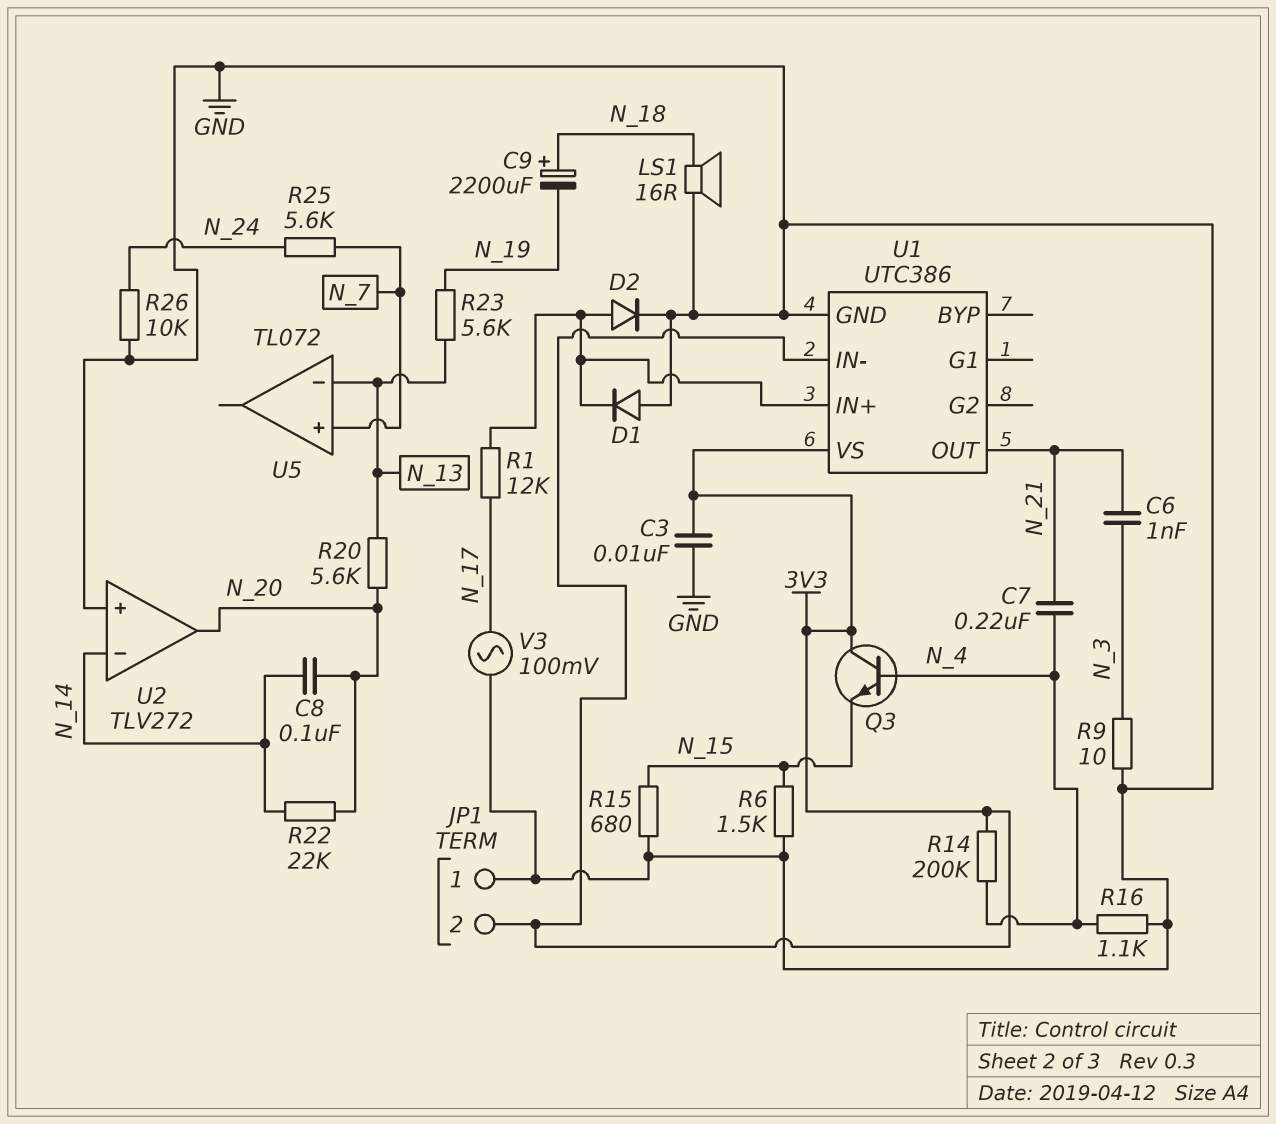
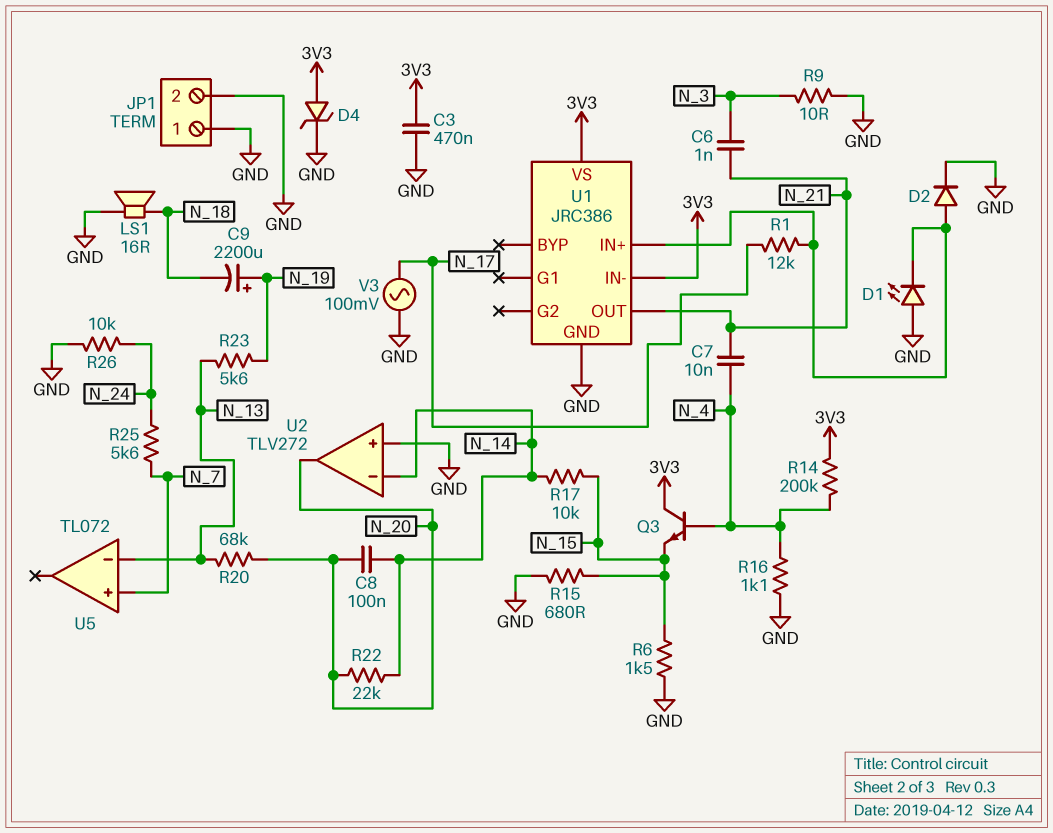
C3: 10nF (3V3, GND) -> 470nF (3V3, GND)
C7: 220nF (N_4, N_21) -> 10nF (N_4, N_21)
C9: 2200uF (plus N_18, minus N_19) -> 2200uF (plus N_19, minus N_18)
D1: diode (A GND, K U1/IN+) -> LED (A GND, K U1/IN+)
D4: none -> zener (A 3V3, K GND)
JP1 pin 2: 3V3 -> GND
R17: none -> 10k (N_14, N_15)
R20: 5.6k (N_13, N_20) -> 68k (N_13, N_20)
U1: UTC386 -> JRC386

